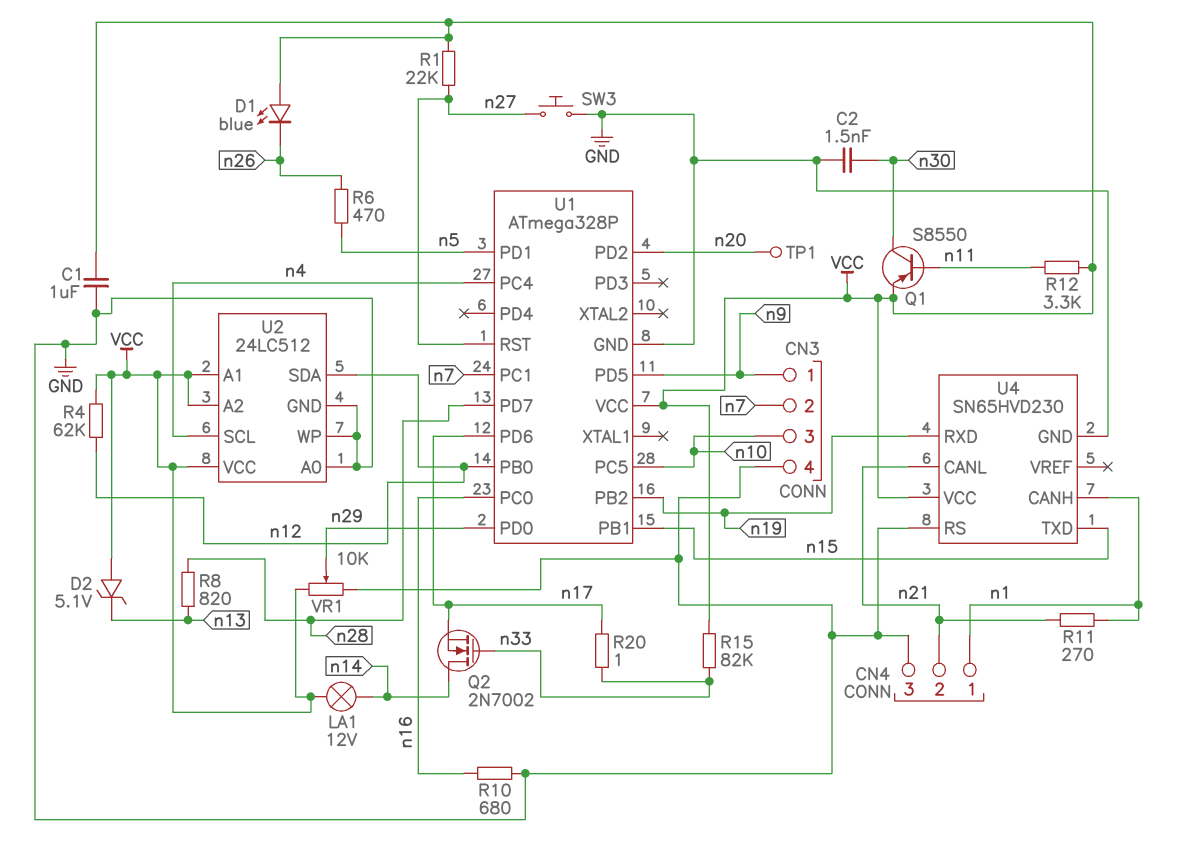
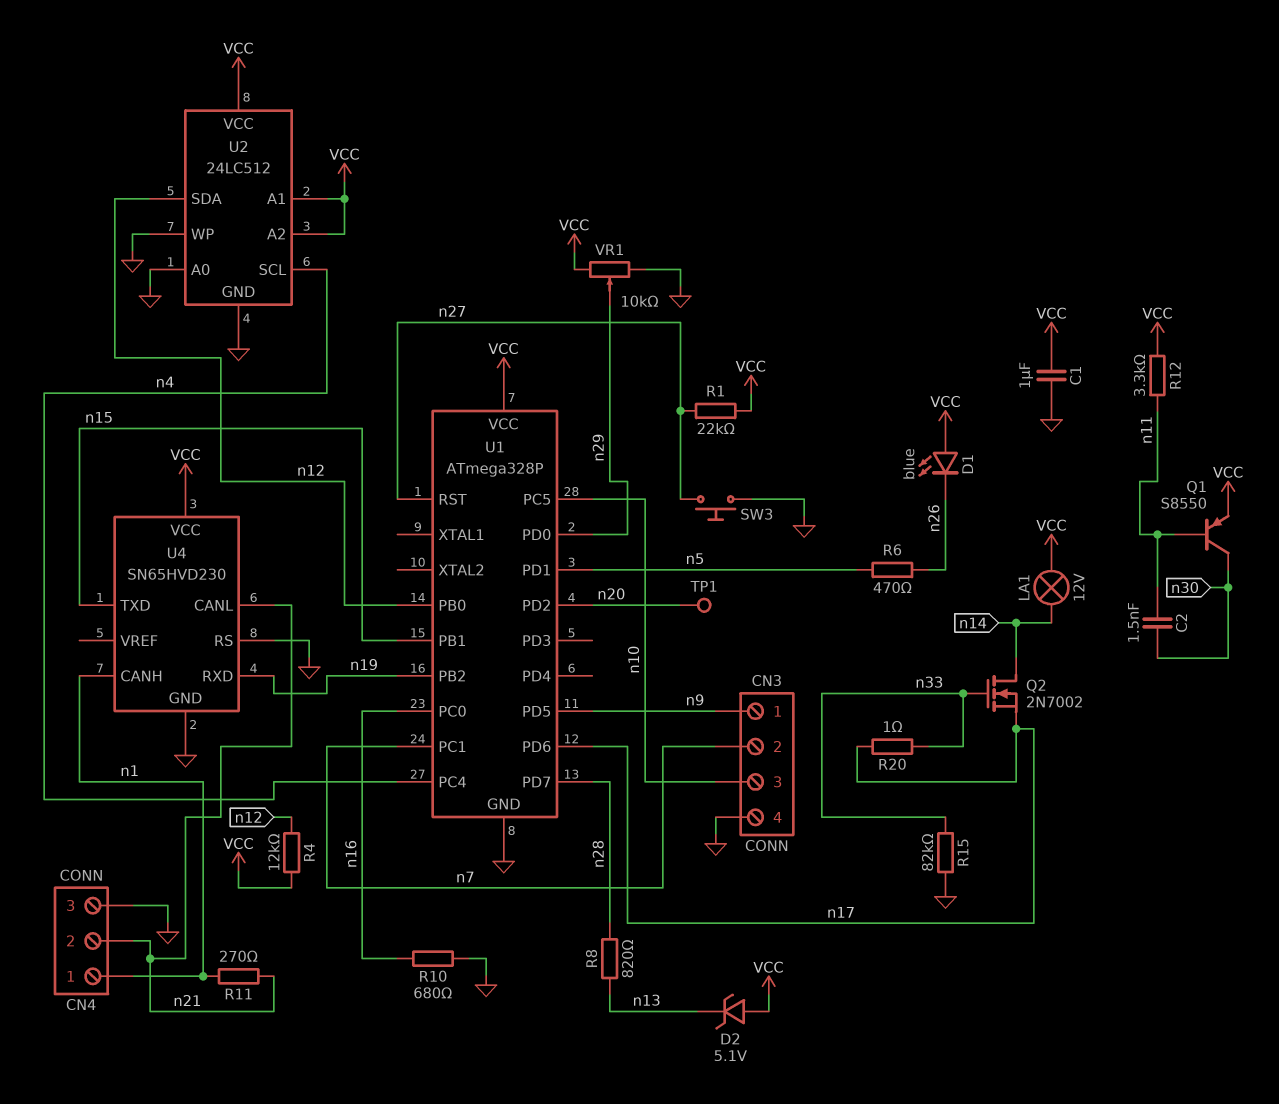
C2: 1.5nF (GND, n30) -> 1.5nF (n11, n30)
R4: 62k (VCC, n12) -> 12k (VCC, n12)
R15: 82k (VCC, n33) -> 82k (GND, n33)

